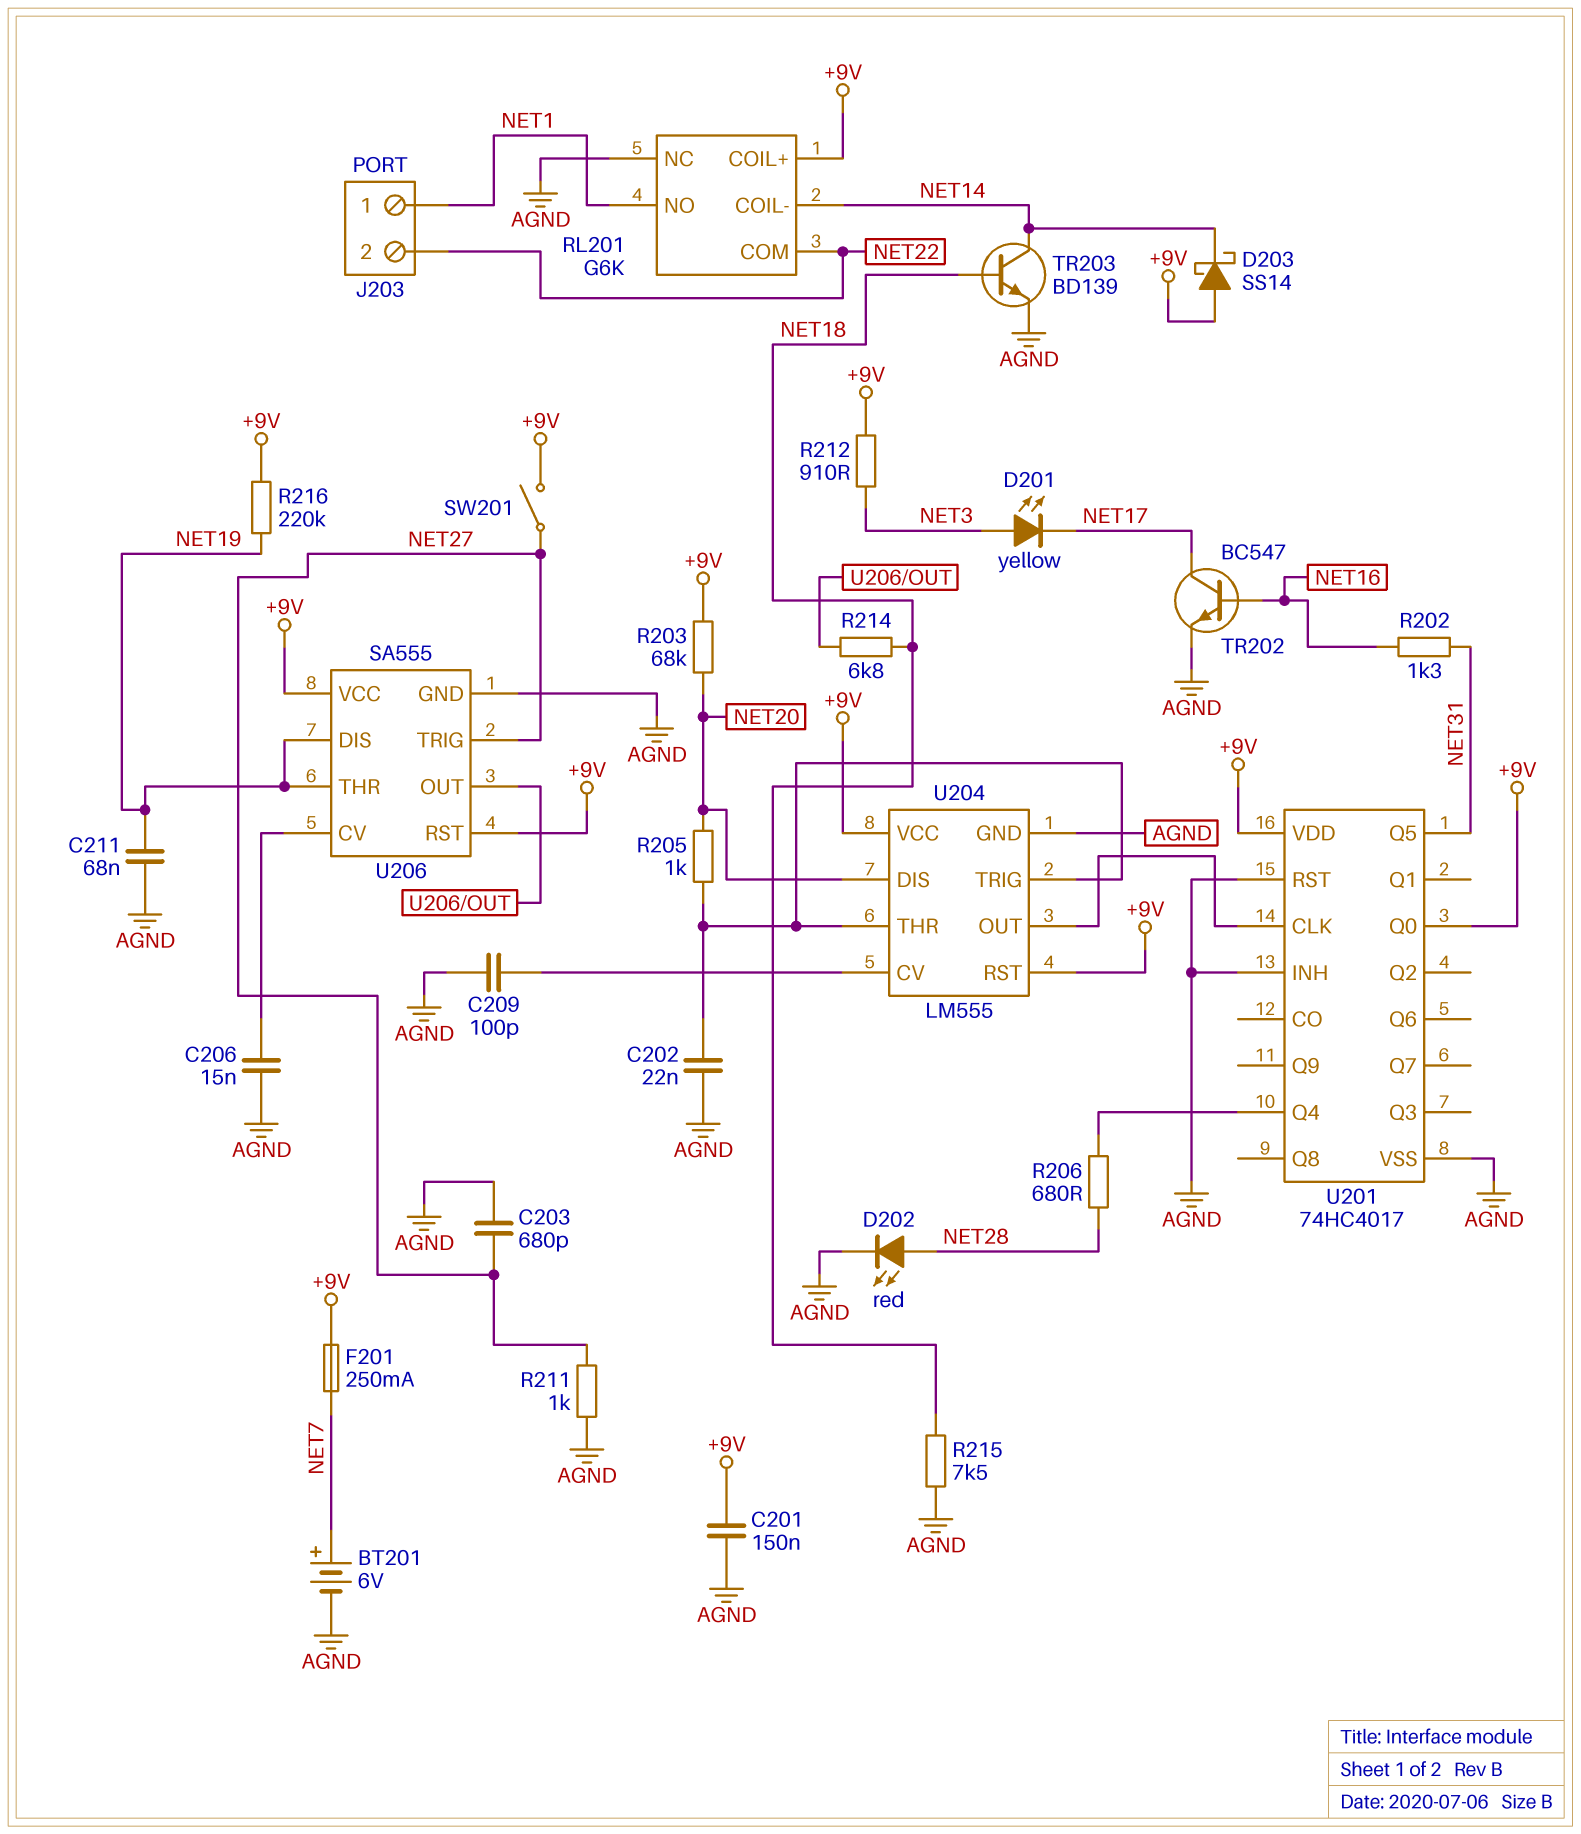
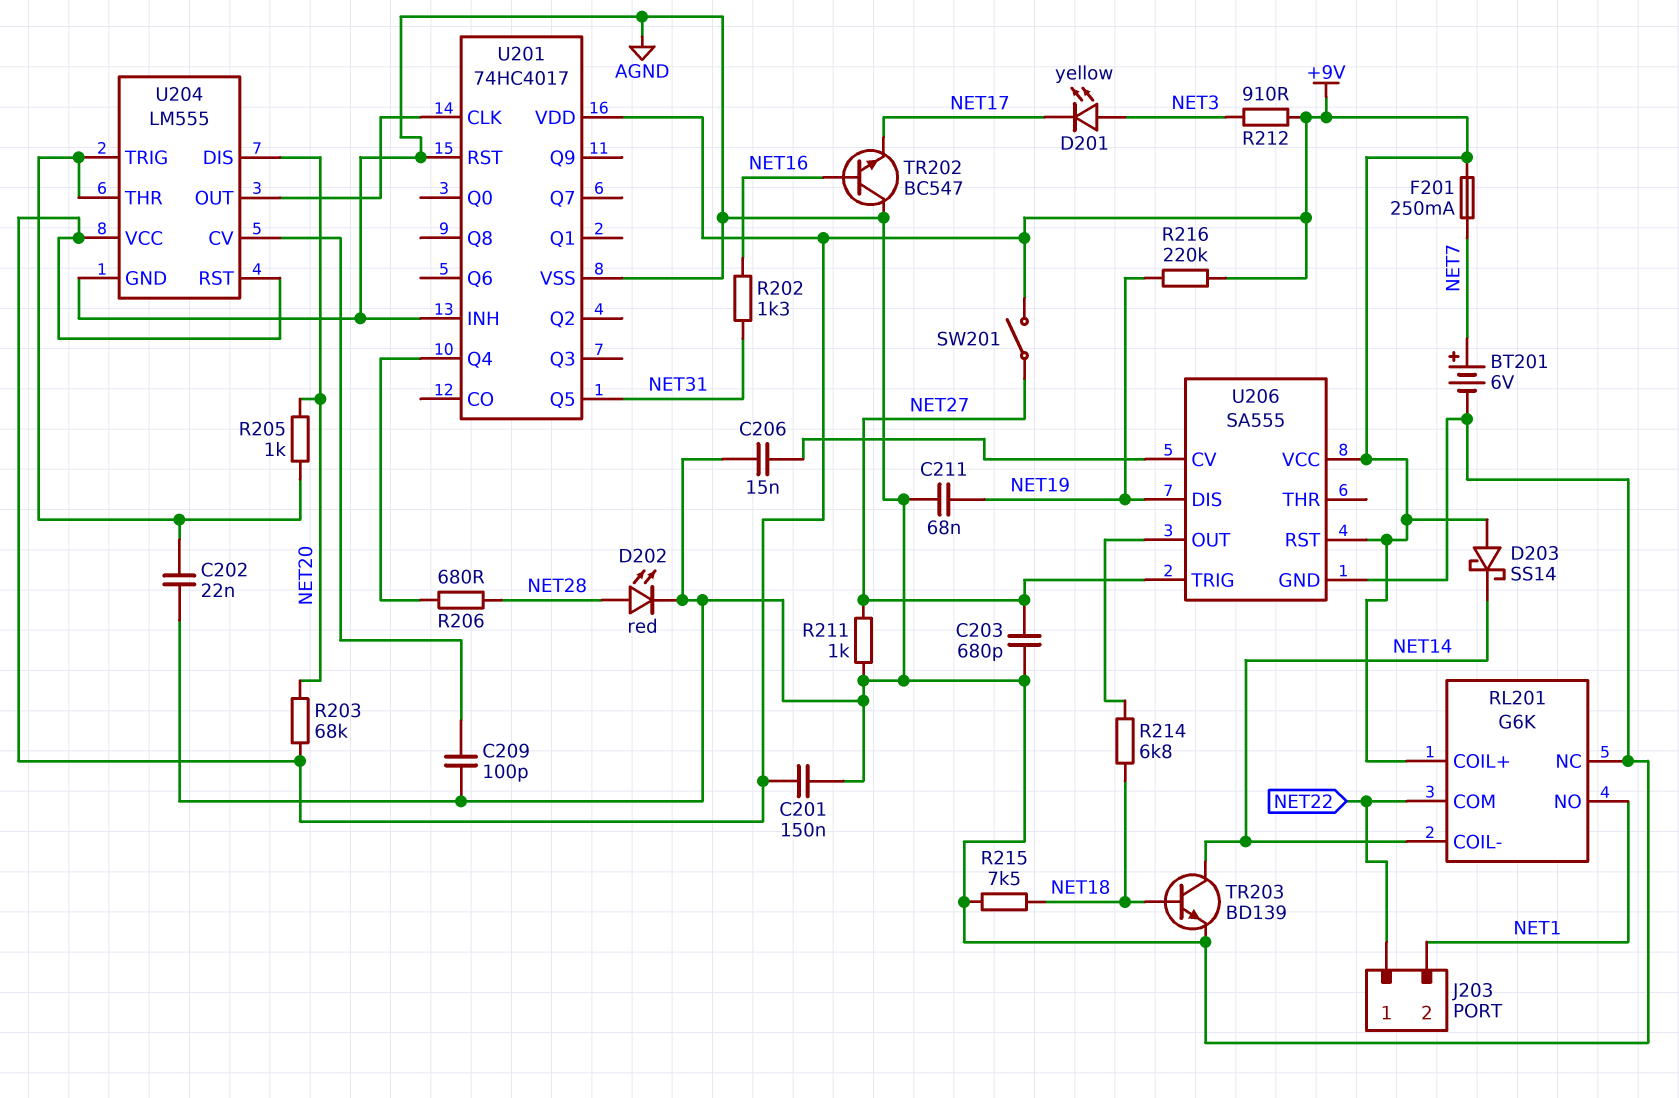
J203 pin 1: NET1 -> NET22
J203 pin 2: NET22 -> NET1
TR202: NPN BC547 (B NET16, C NET17, E AGND) -> NPN BC547 (B NET16, C AGND, E NET17)
U201 pin Q0: +9V -> none
U206 pin THR: NET19 -> none

